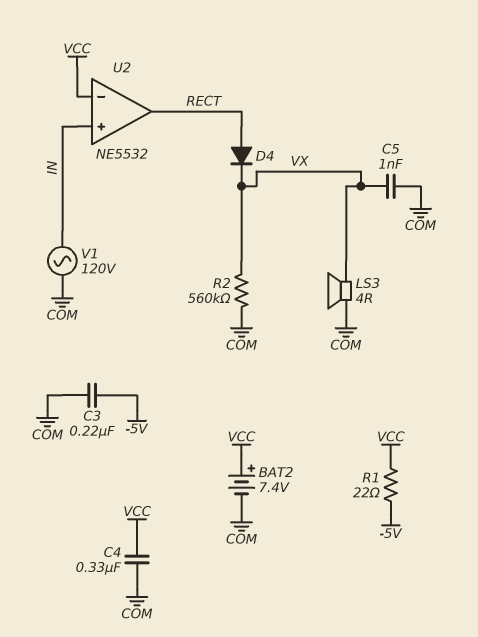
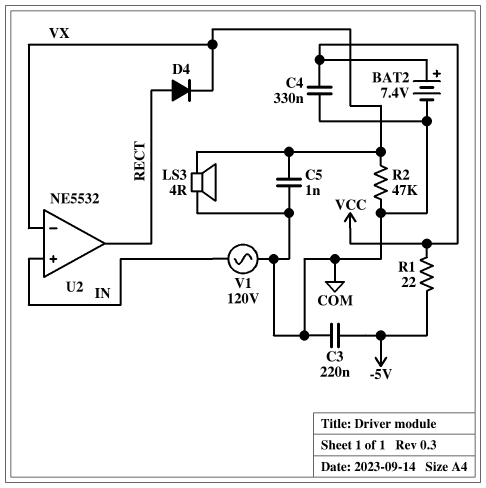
R2: 560k (COM, VX) -> 47k (COM, VX)
U2 pin in-: VCC -> VX

